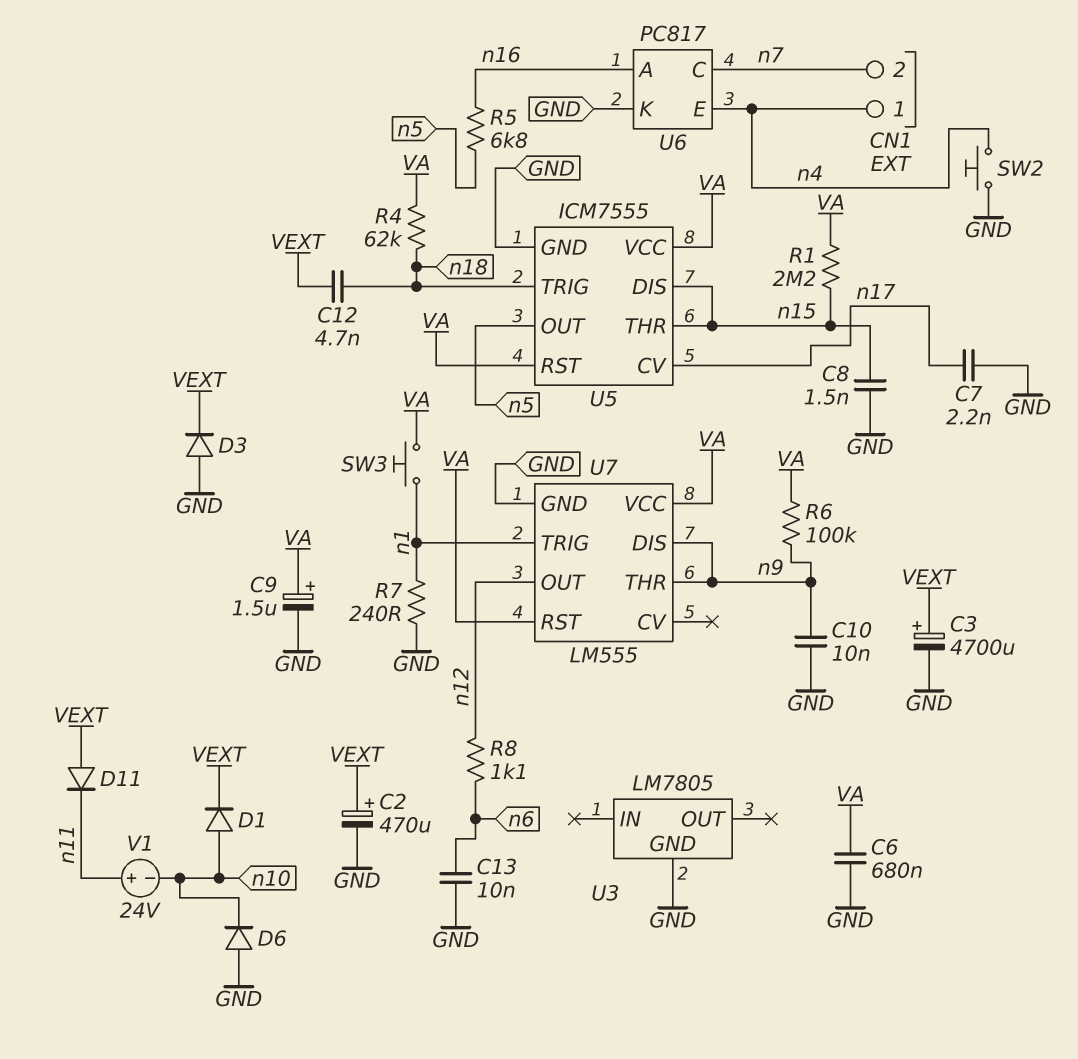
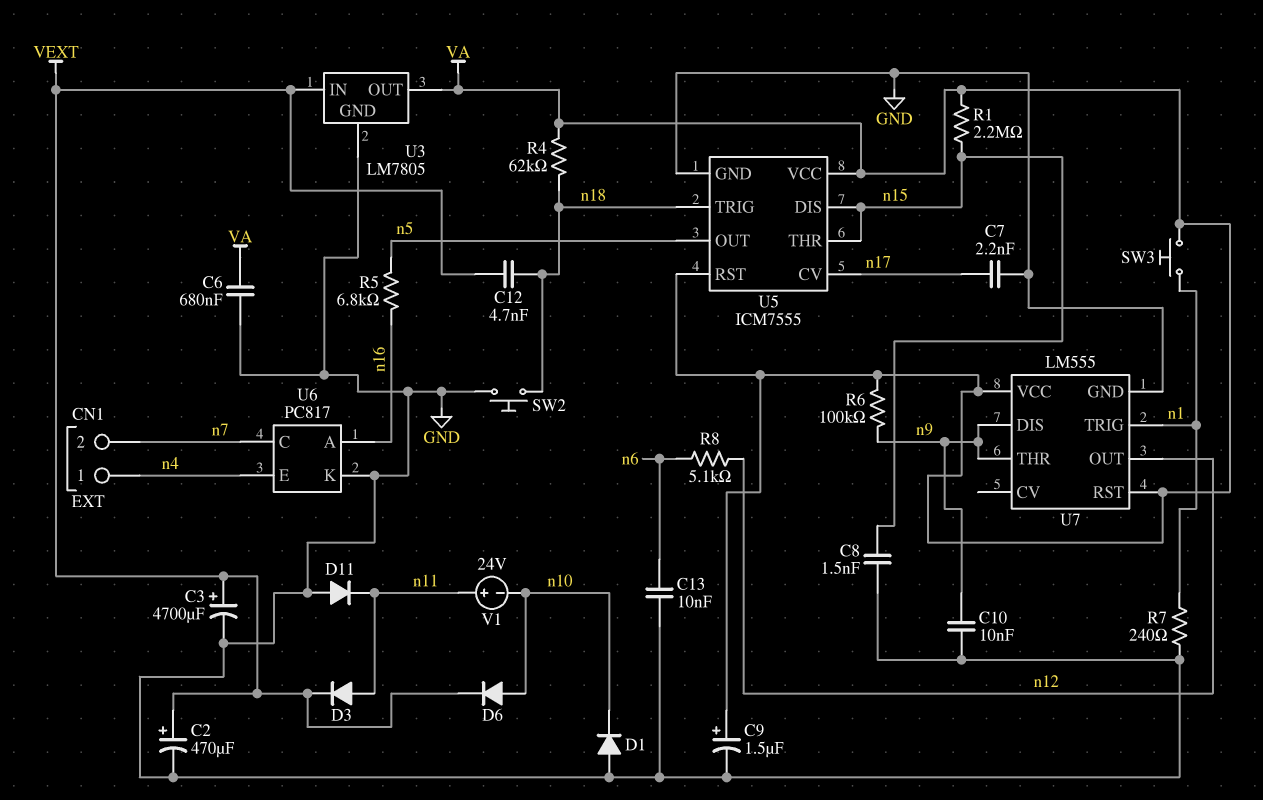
D1: diode (A n10, K VEXT) -> diode (A GND, K n10)
D3: diode (A GND, K VEXT) -> diode (A n11, K VEXT)
D6: diode (A GND, K n10) -> diode (A n10, K VEXT)
D11: diode (A VEXT, K n11) -> diode (A GND, K n11)
R8: 1.1k (n6, n12) -> 5.1k (n6, n12)
SW2: button (GND, n4) -> button (GND, n18)
U3 pin IN: none -> VEXT
U3 pin OUT: none -> VA

